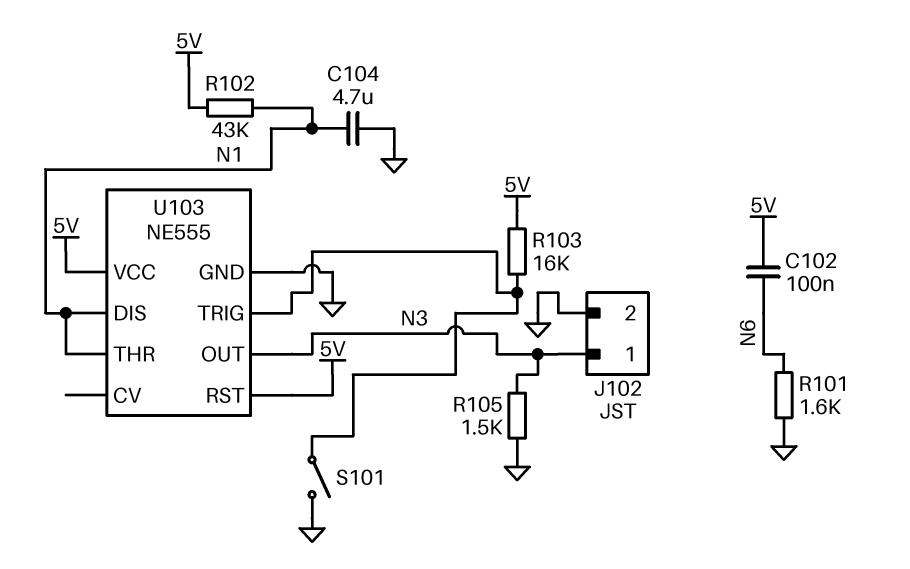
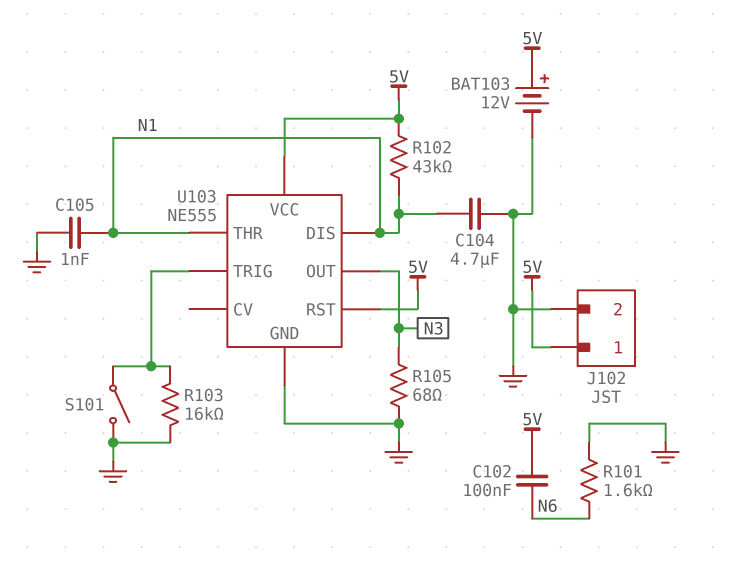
BAT103: none -> 12V (plus 5V, minus GND)
C105: none -> 1nF (GND, N1)
J102 pin 1: N3 -> 5V
R103: 16k (5V, U103/TRIG) -> 16k (GND, U103/TRIG)
R105: 1.5k (GND, N3) -> 68 (GND, N3)

